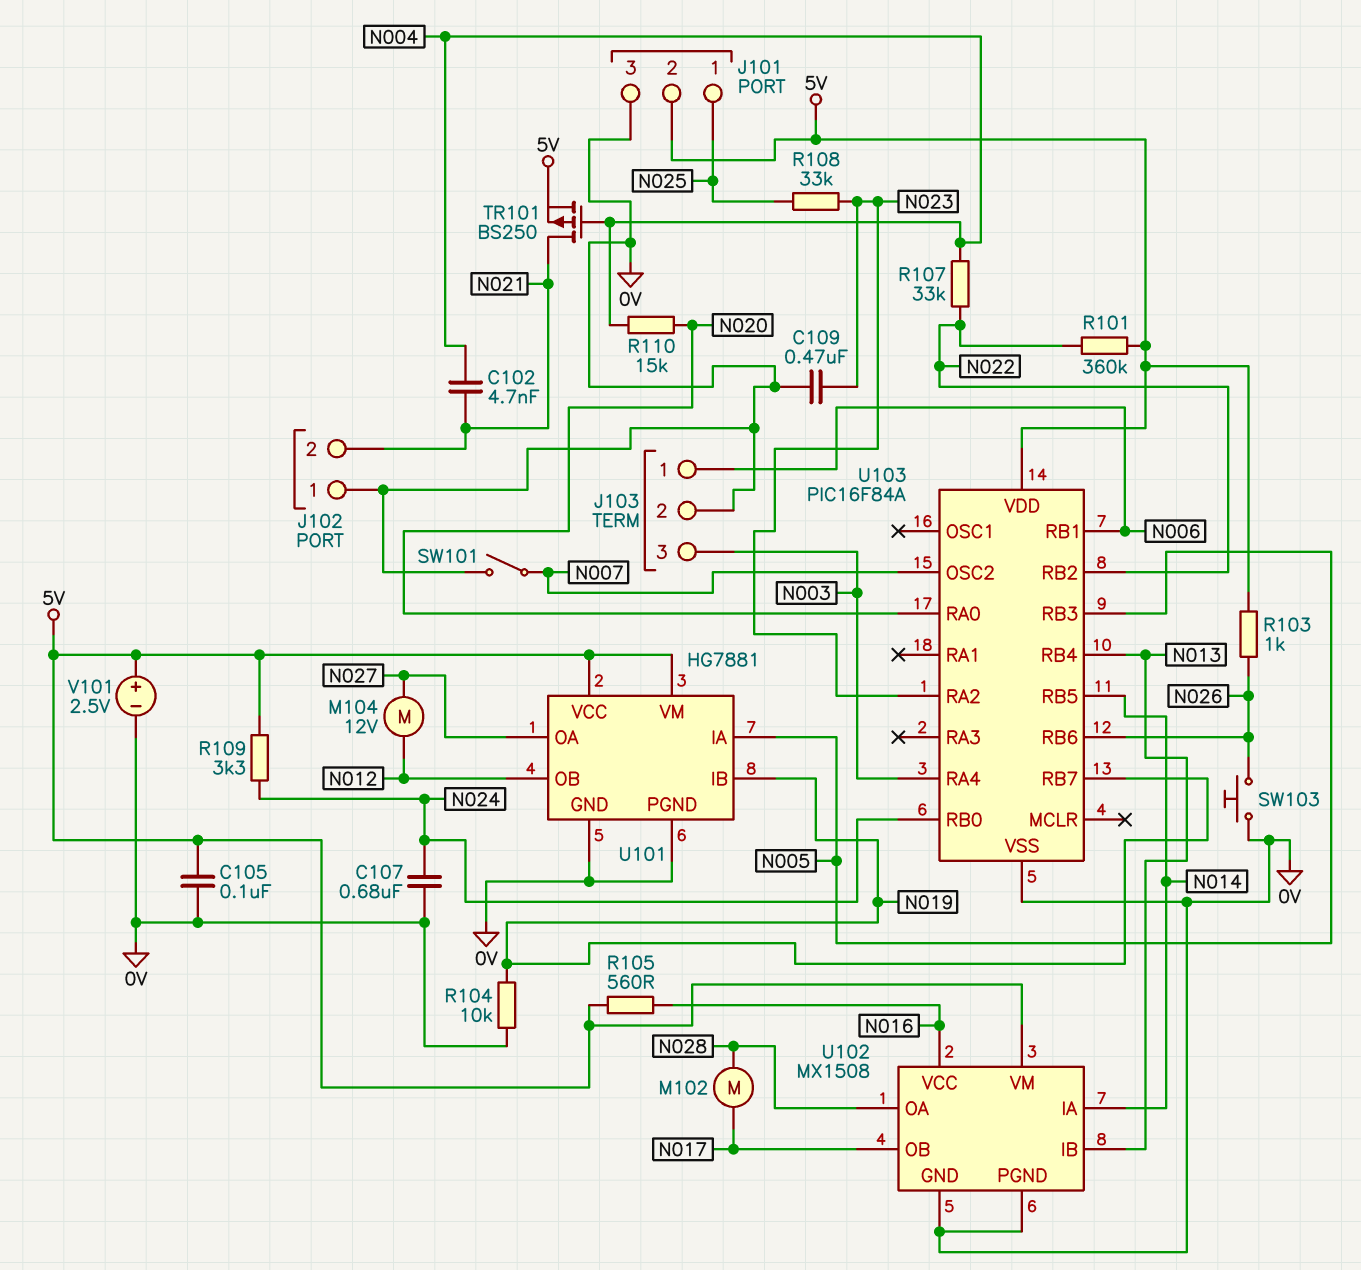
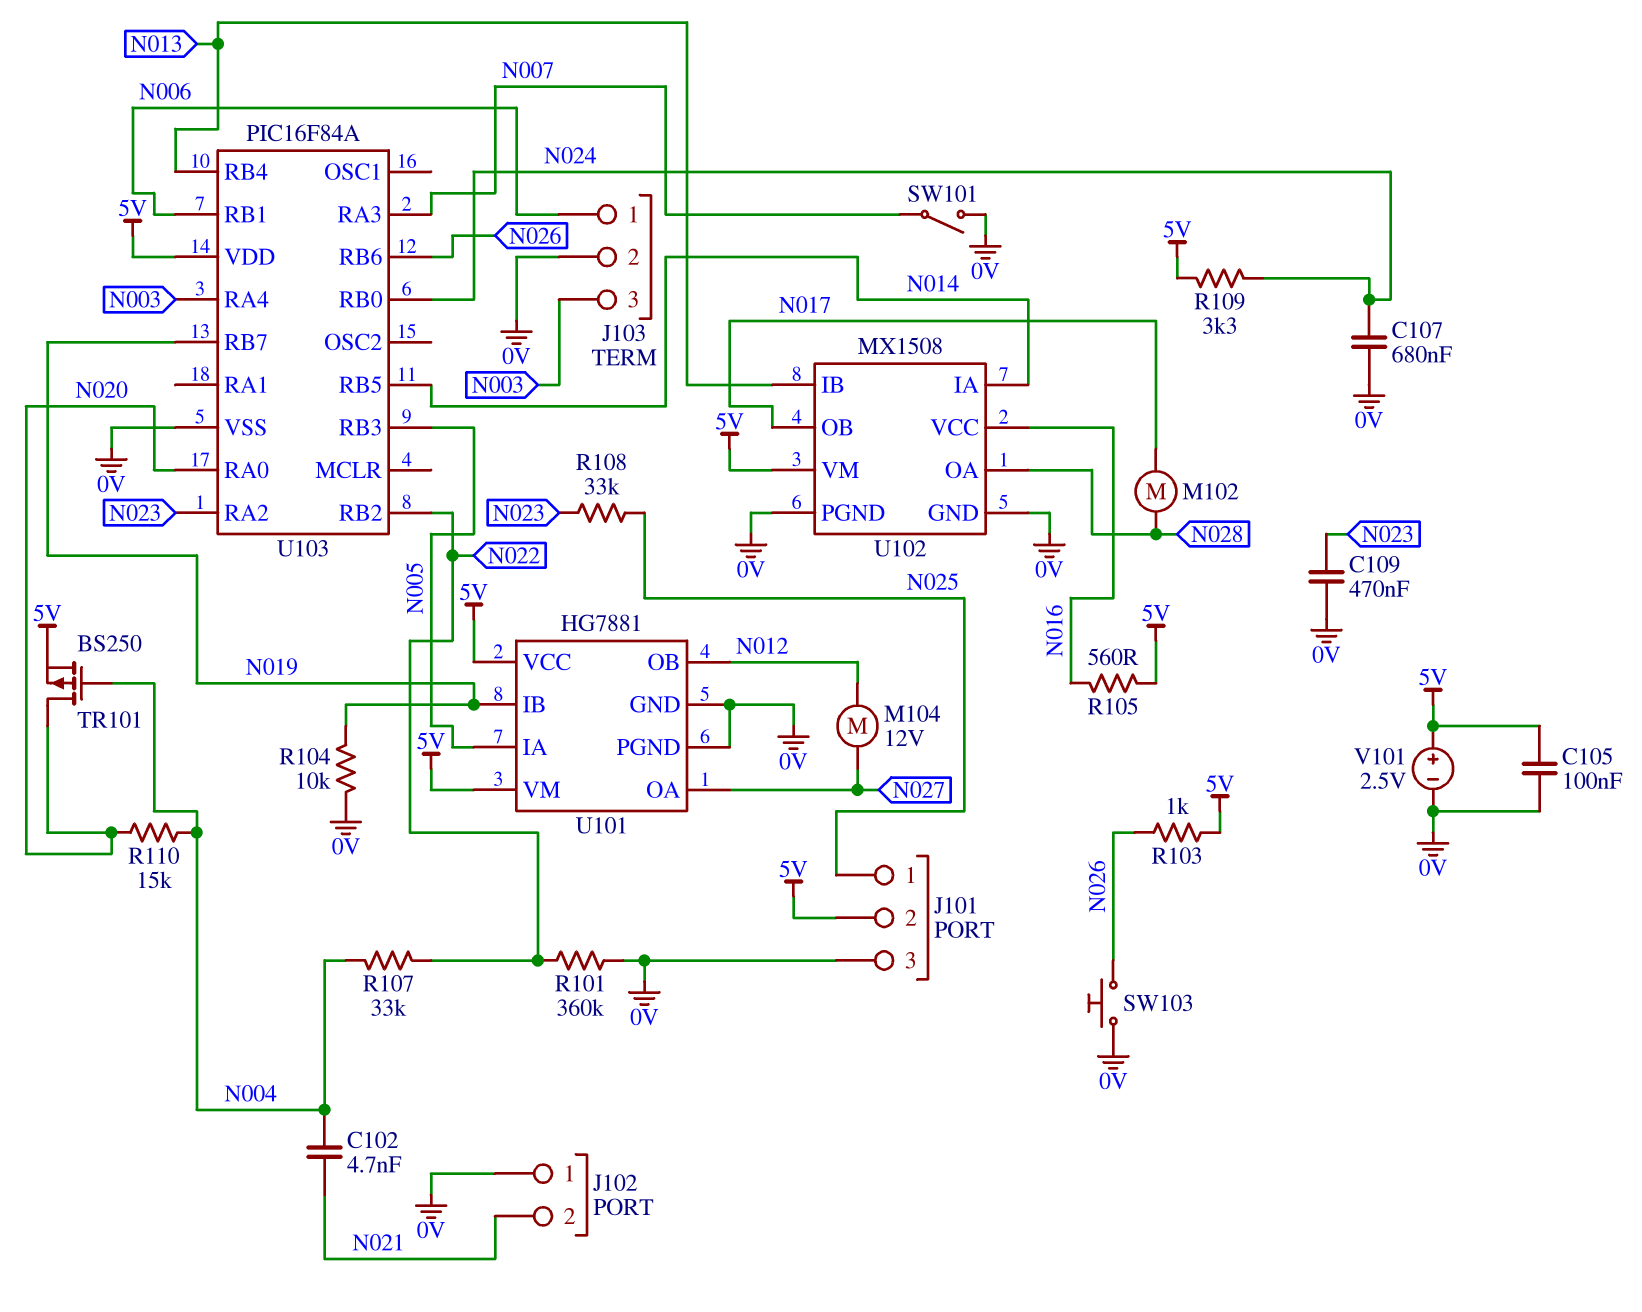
R101: 360k (5V, N022) -> 360k (0V, N022)
TR101: PMOS BS250 (G N004, D N021, S 5V) -> PMOS BS250 (G N004, D N020, S 5V)
U103 pin OSC2: N007 -> none
U103 pin RA3: none -> N007

